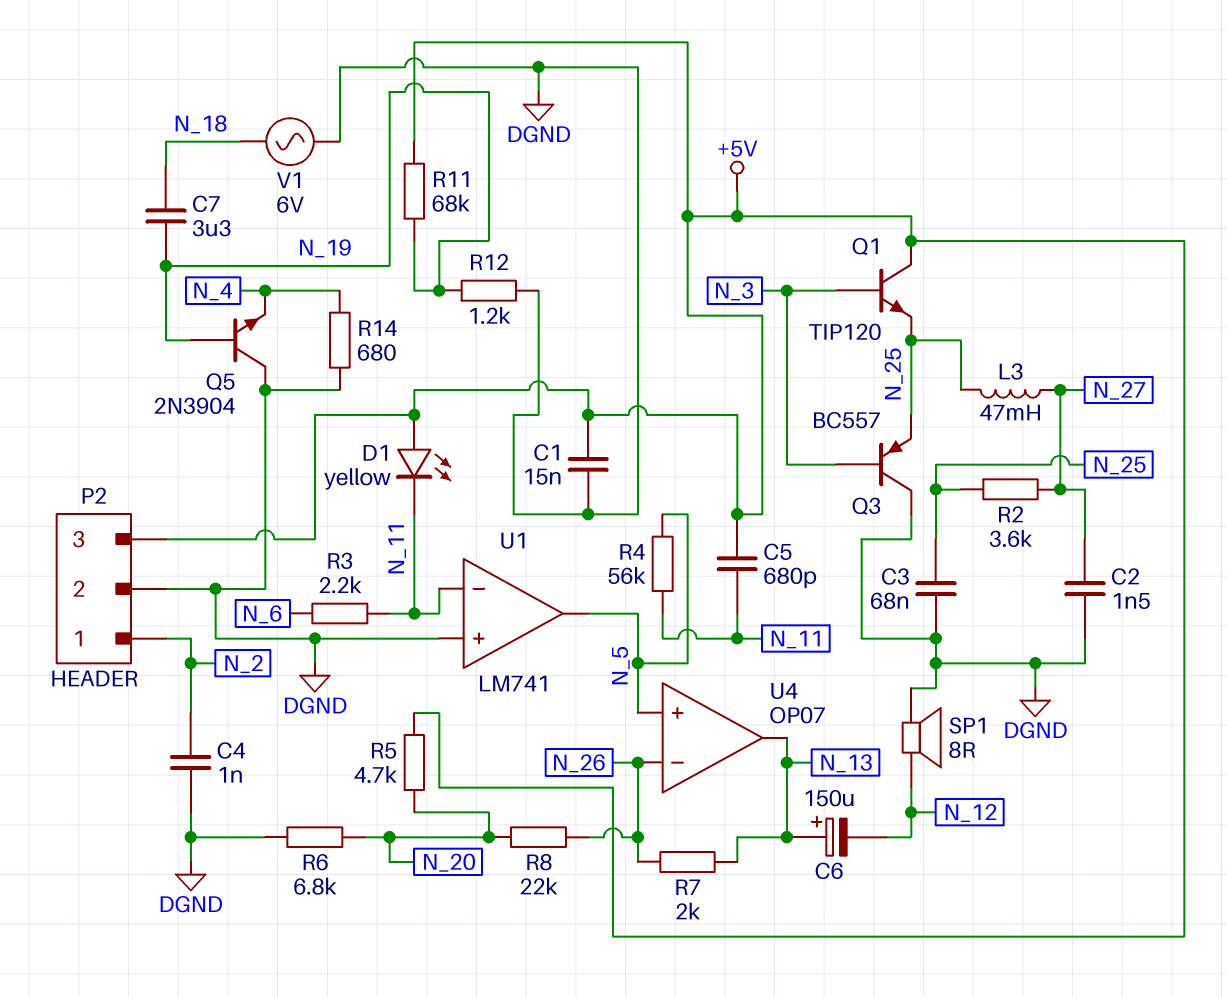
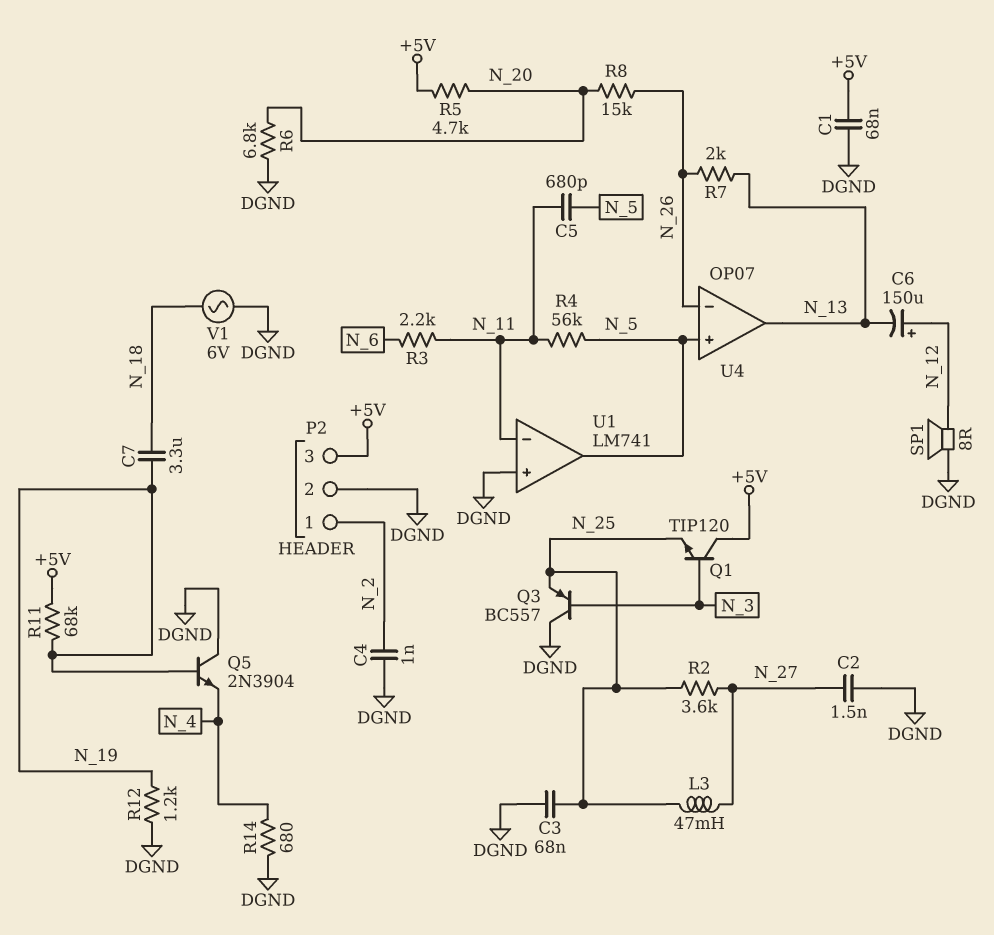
C1: 15nF (+5V, DGND) -> 68nF (+5V, DGND)
C5: 680pF (+5V, N_11) -> 680pF (N_5, N_11)
C6: 150uF (plus N_13, minus N_12) -> 150uF (plus N_12, minus N_13)
D1: LED yellow (A +5V, K N_11) -> none
R8: 22k (N_20, N_26) -> 15k (N_20, N_26)

